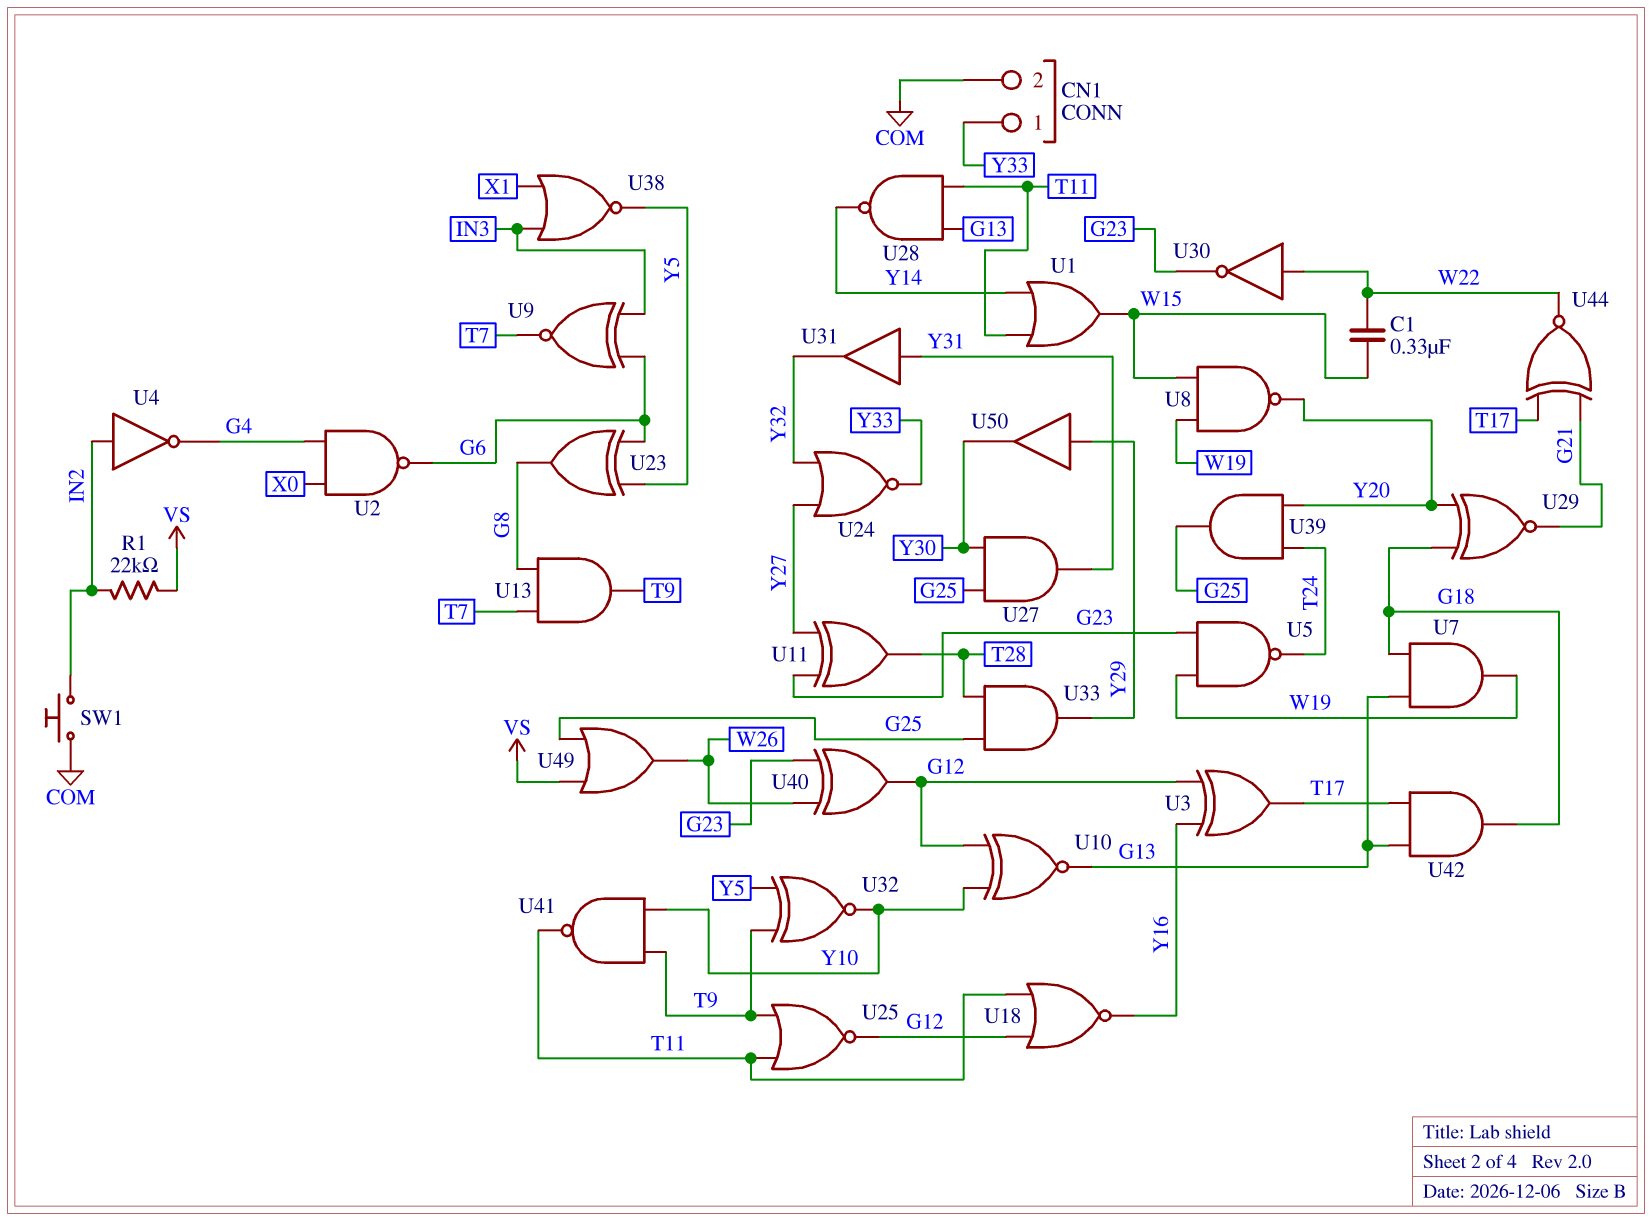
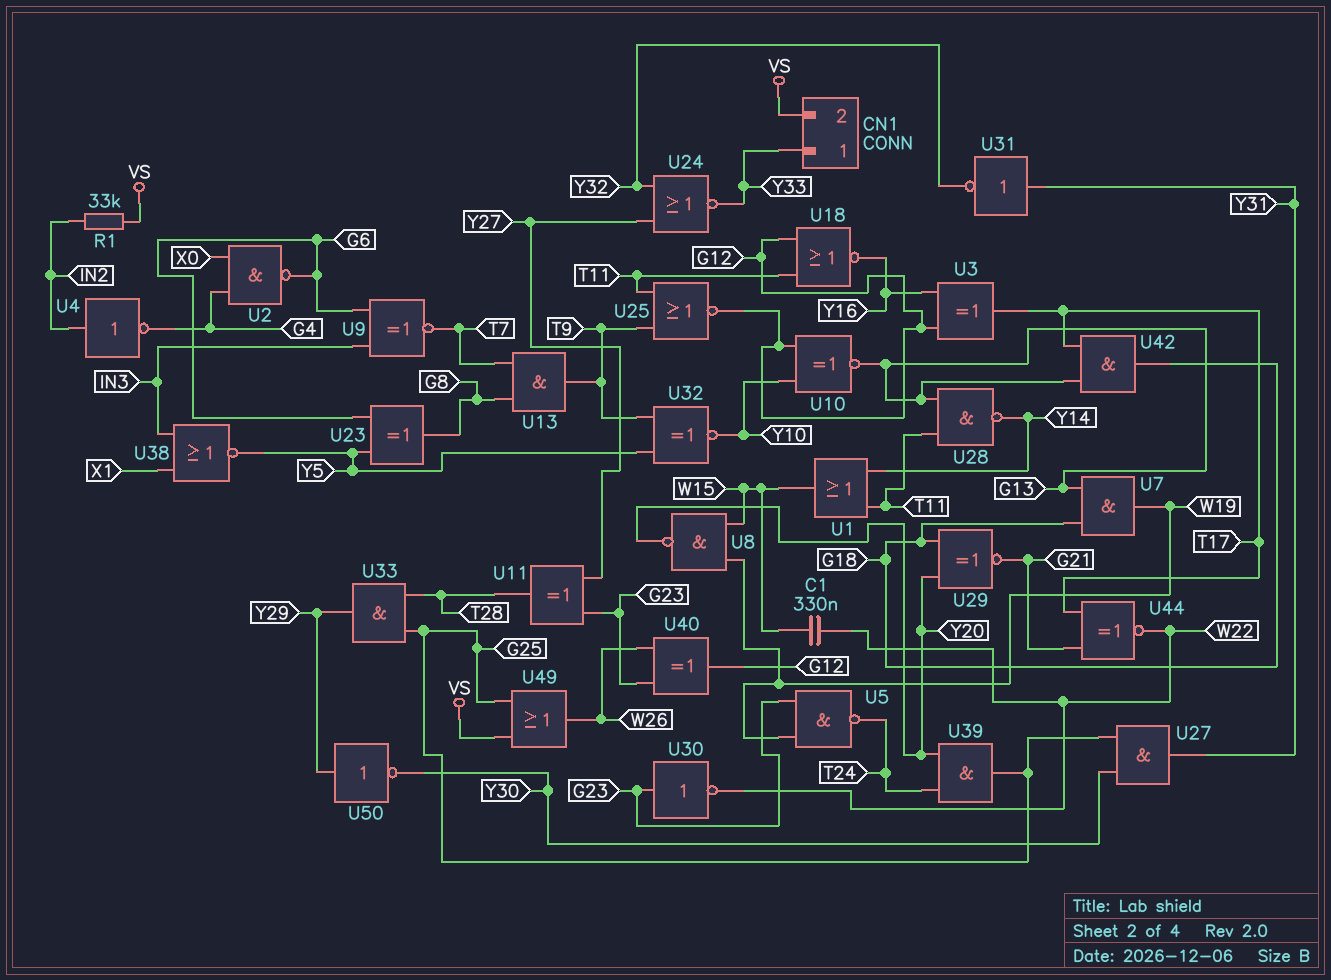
CN1 pin 2: COM -> VS
R1: 22k (IN2, VS) -> 33k (IN2, VS)
SW1: button (COM, IN2) -> none
U30: NOT (in W22, out G23) -> NOT (in G23, out W22)
U31: buffer (in Y31, out Y32) -> NOT (in Y31, out Y32)
U41: NAND (in T9, in Y10, out T11) -> none
U50: buffer (in Y29, out Y30) -> NOT (in Y29, out Y30)

